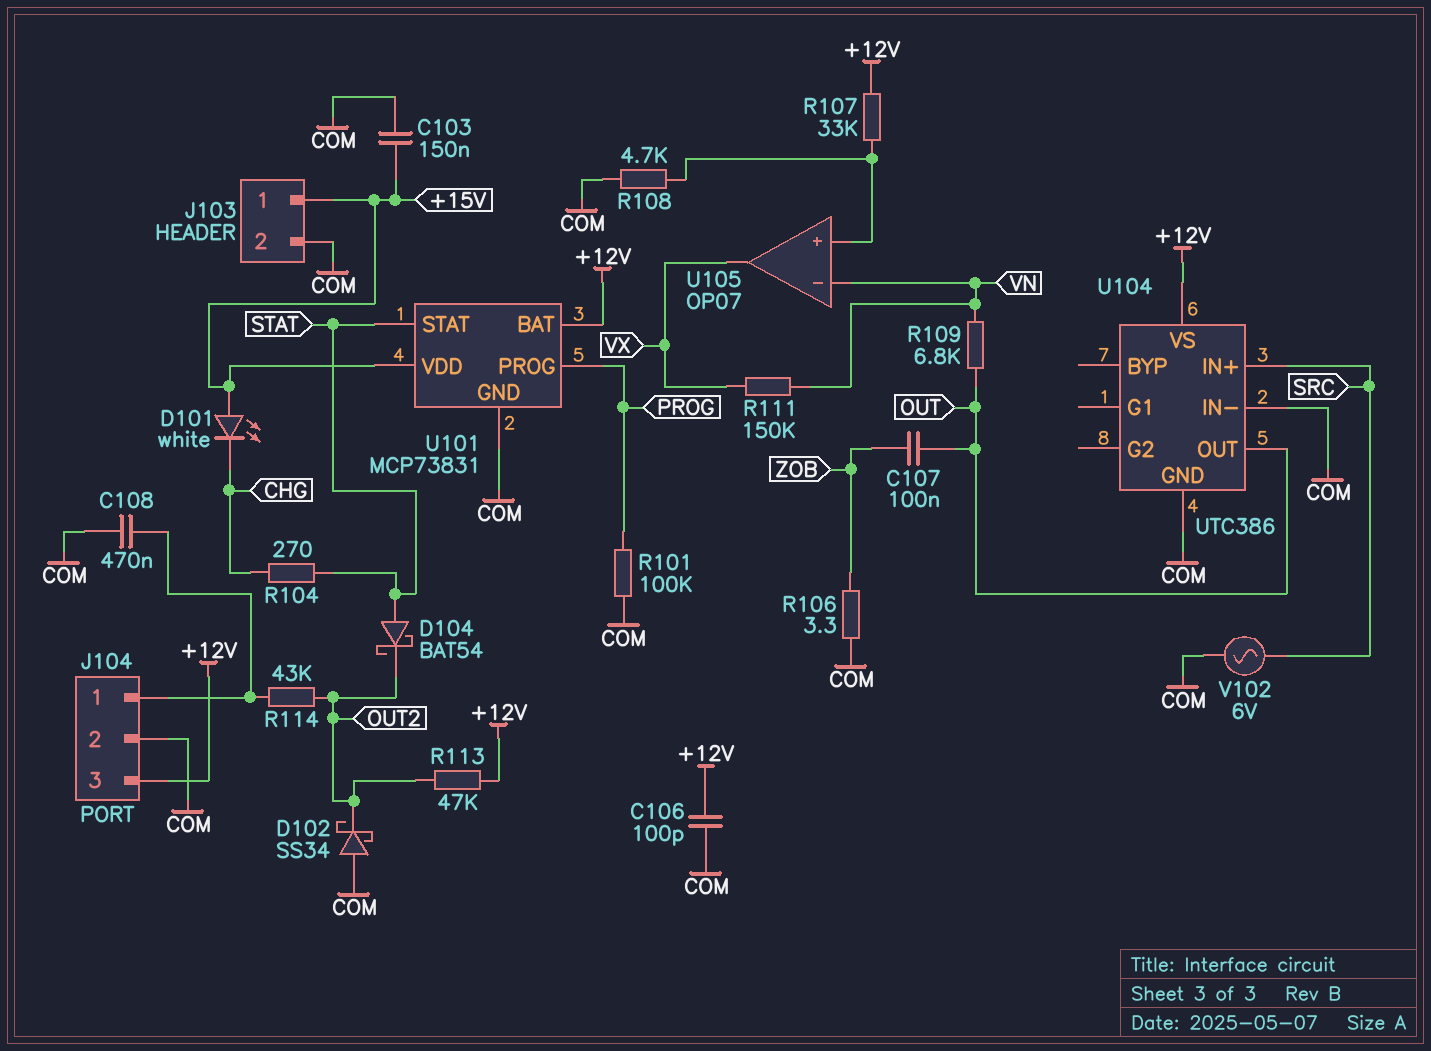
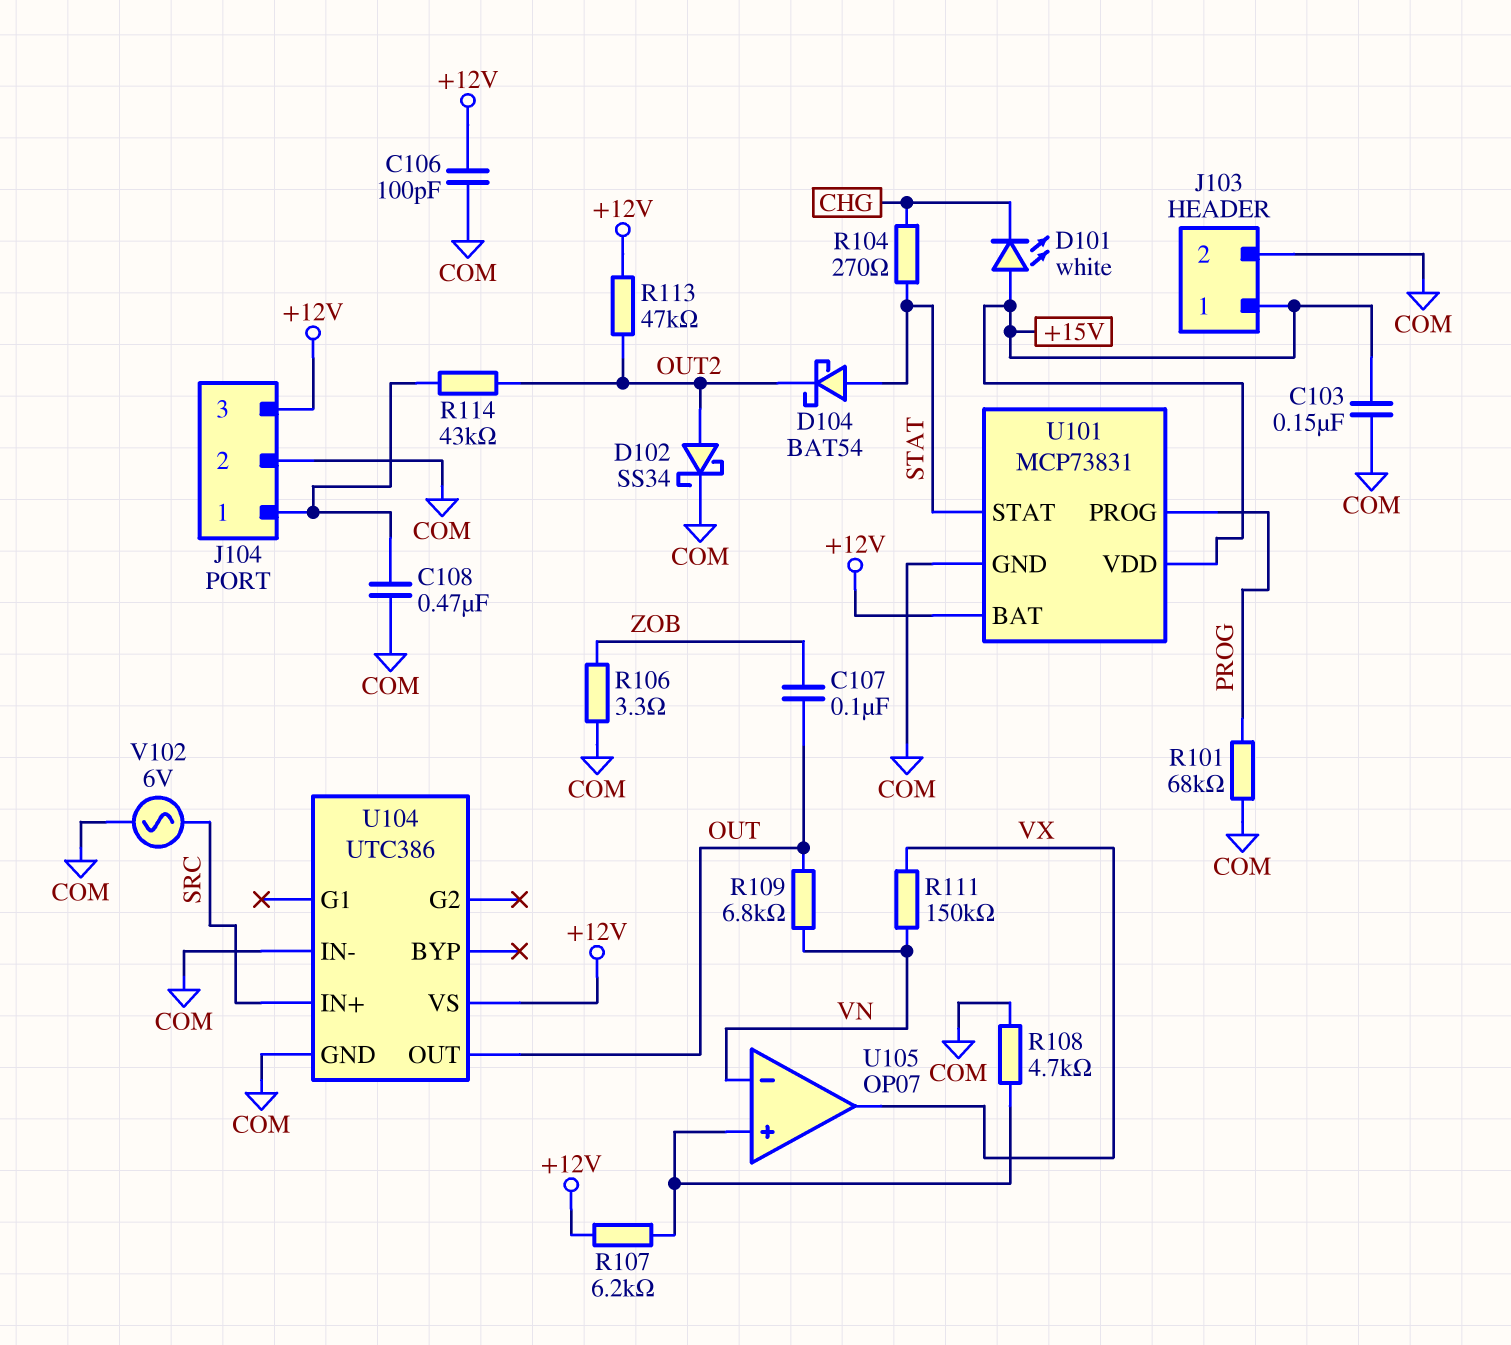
D102: schottky SS34 (A COM, K OUT2) -> schottky SS34 (A OUT2, K COM)
R101: 100k (COM, PROG) -> 68k (COM, PROG)
R107: 33k (+12V, U105/in+) -> 6.2k (+12V, U105/in+)

